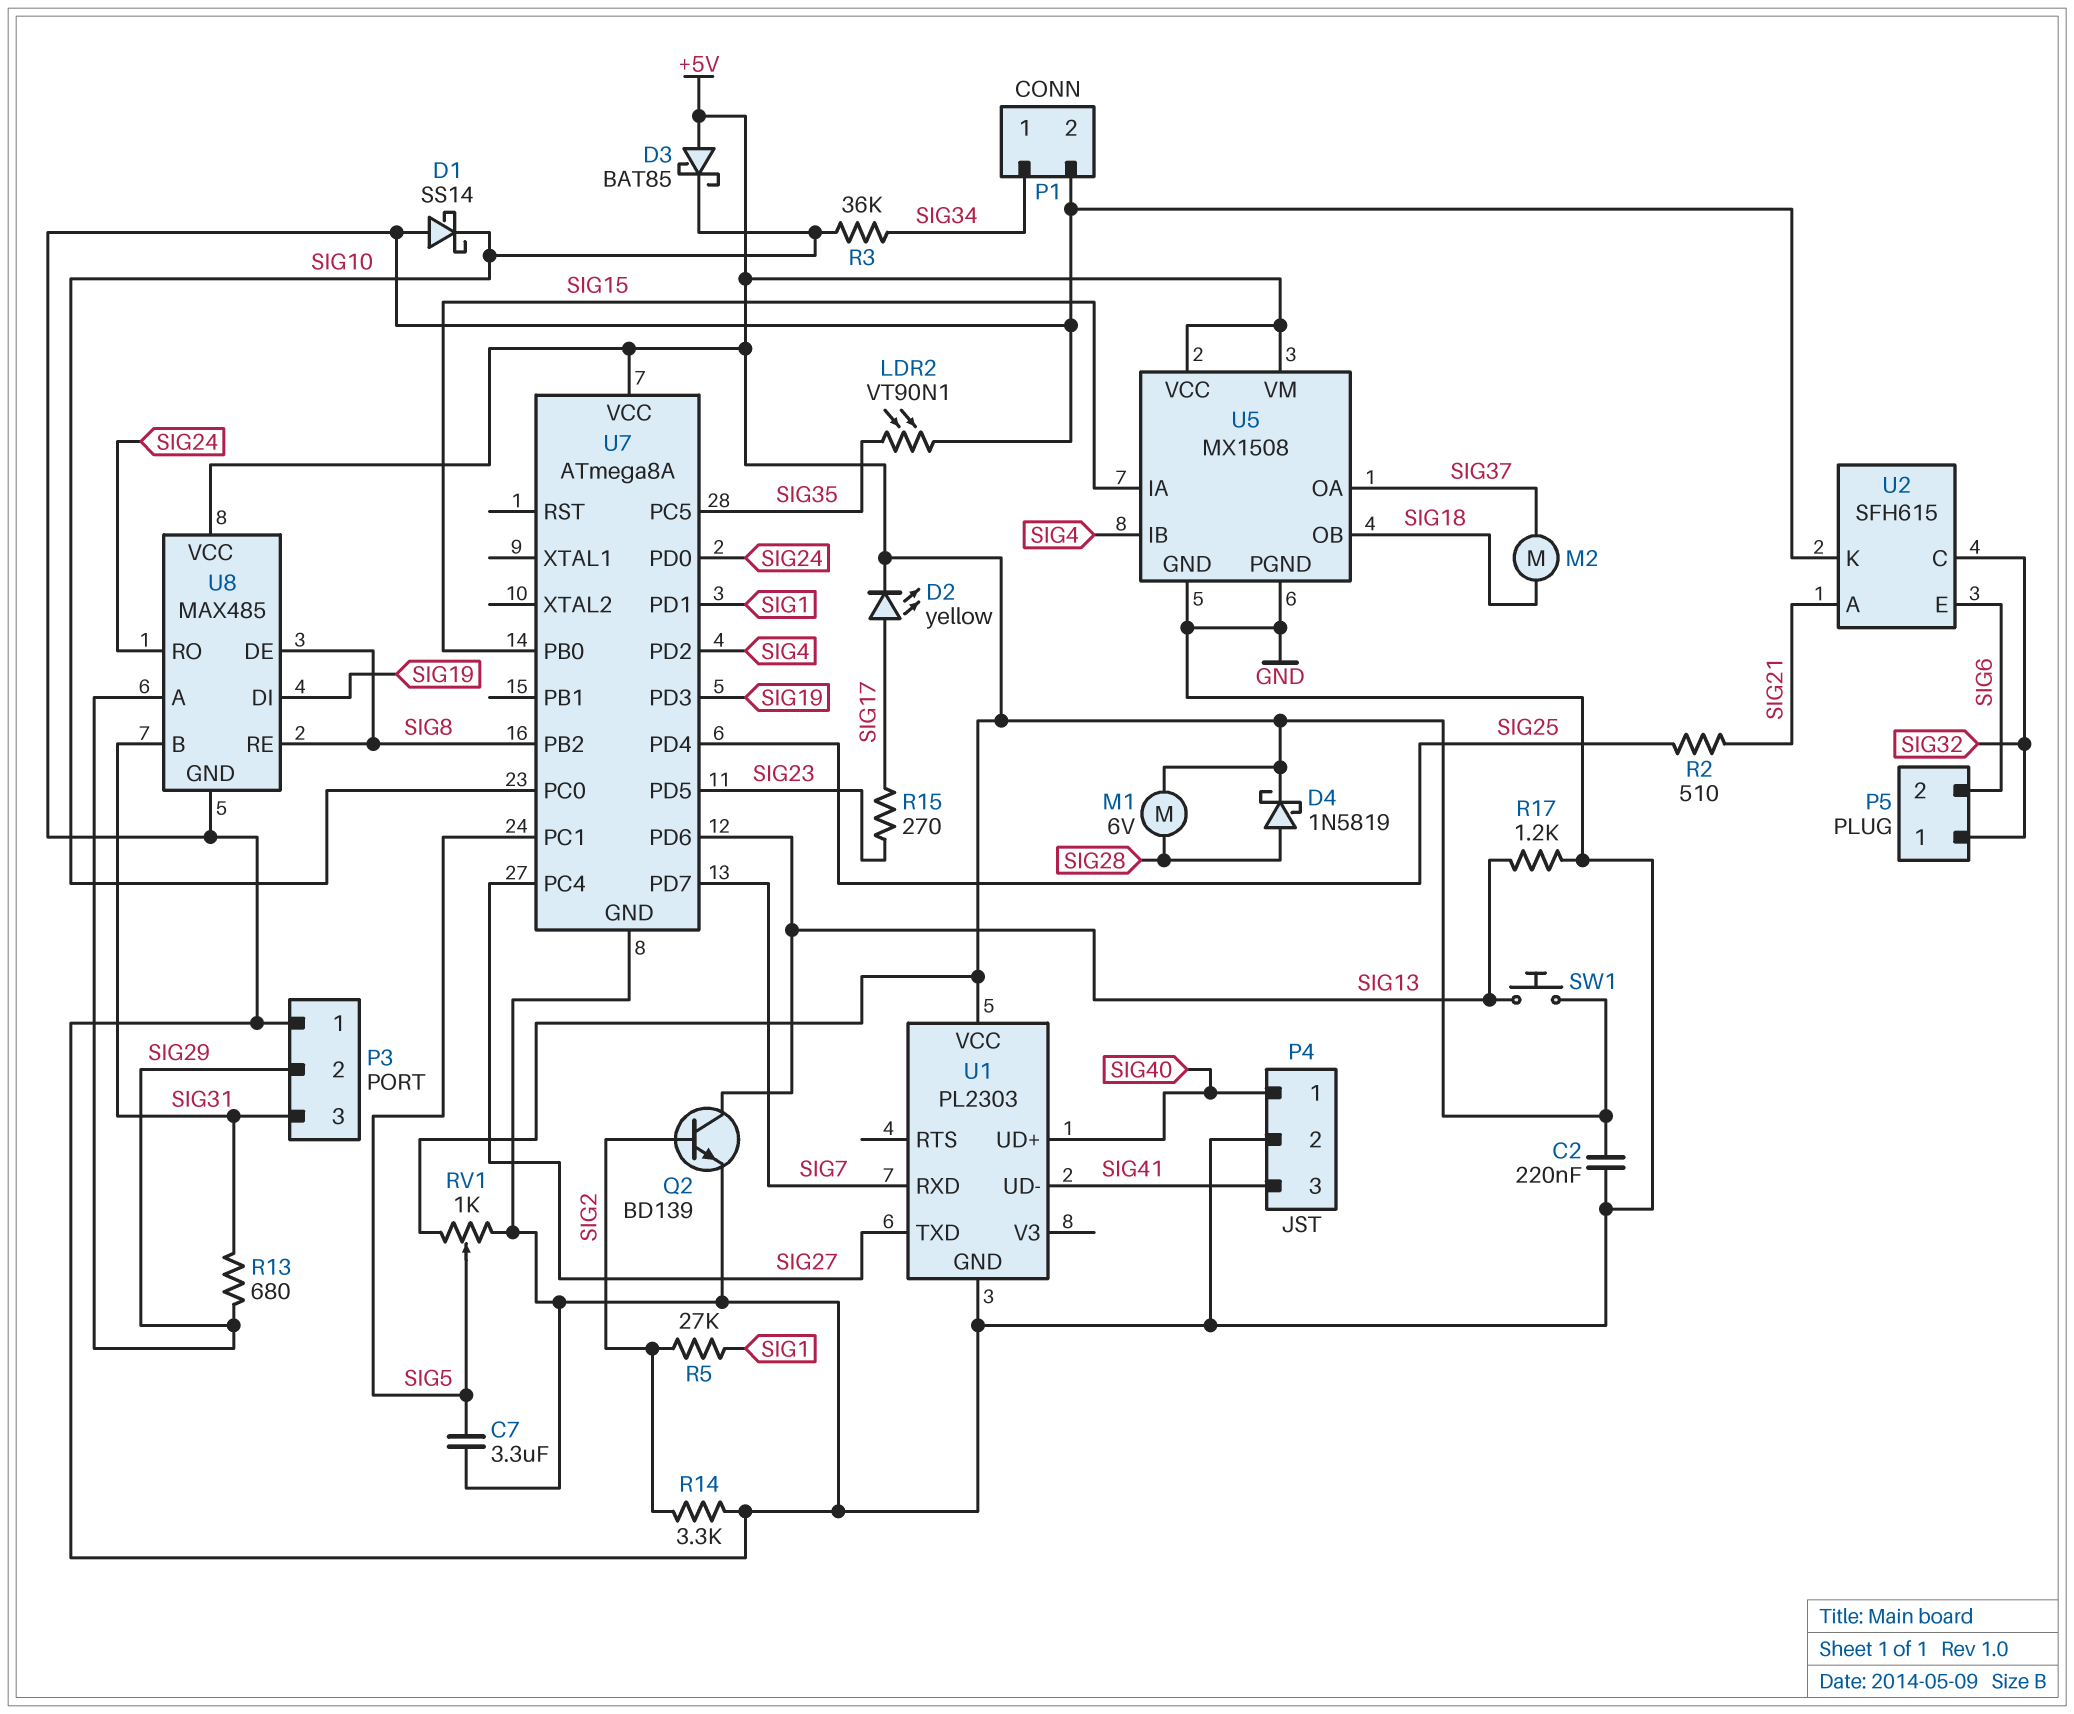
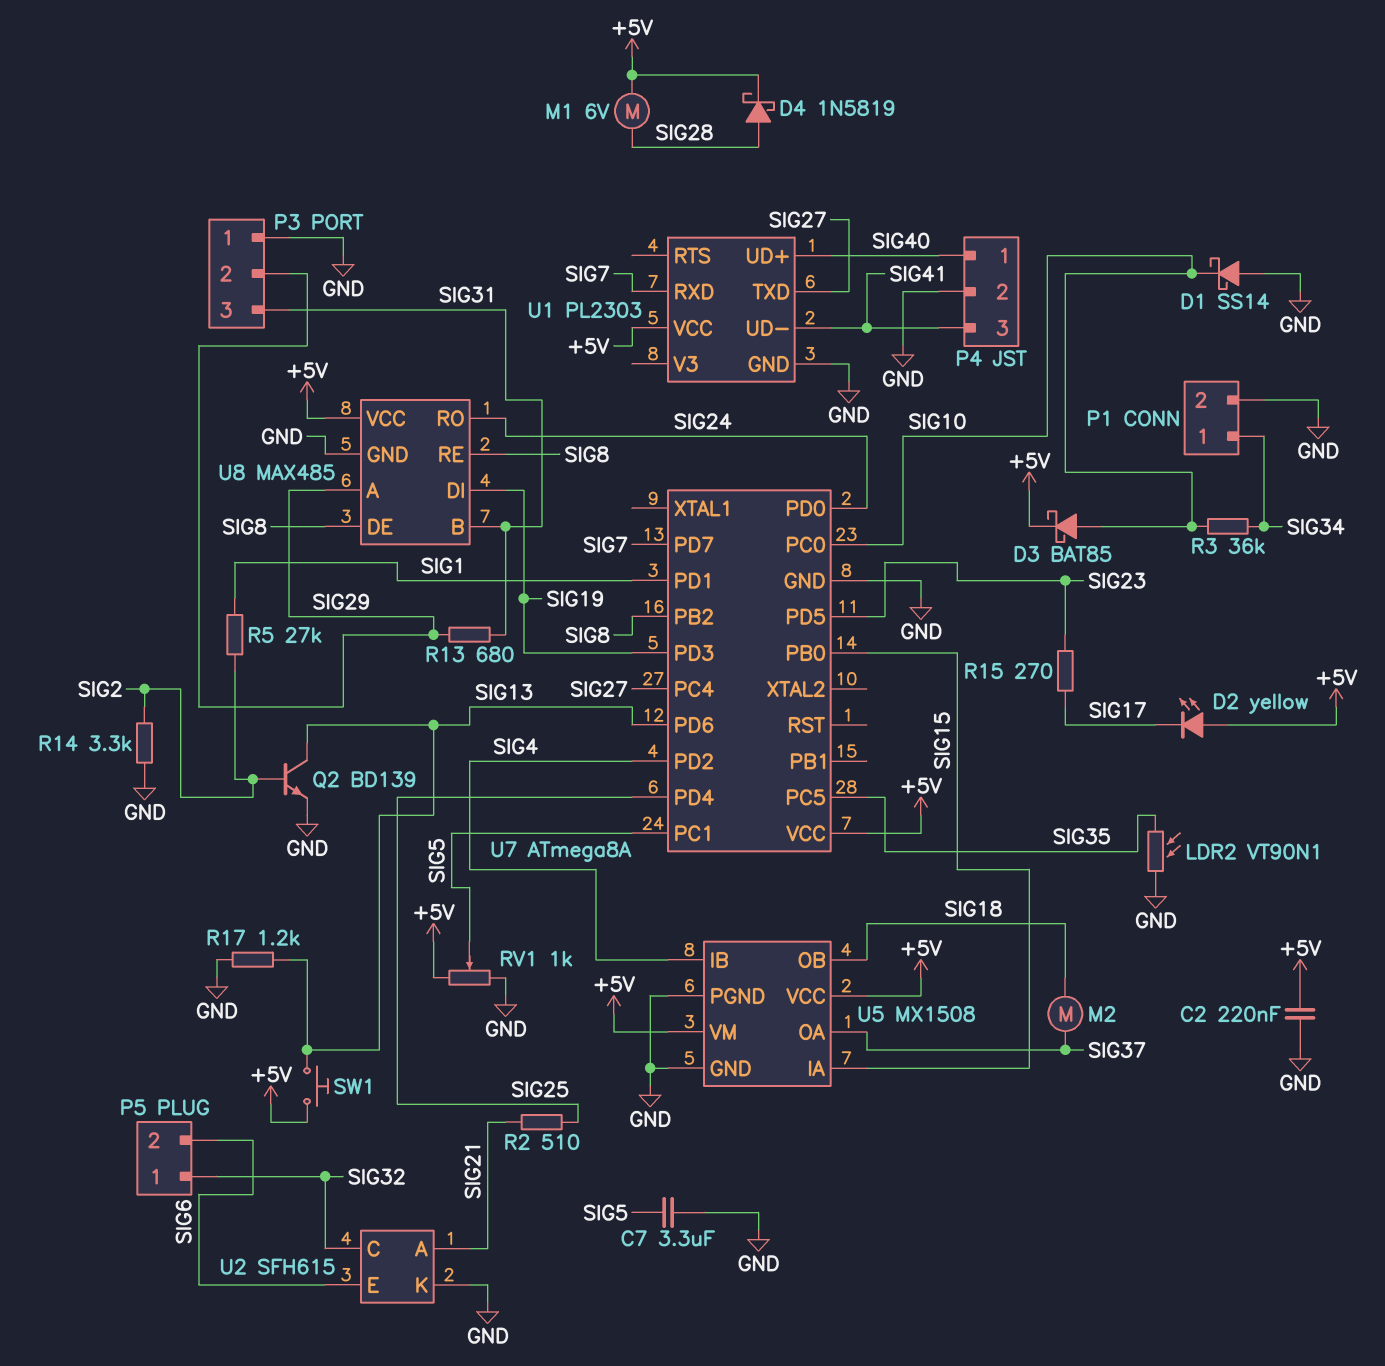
D2: LED yellow (A SIG17, K +5V) -> LED yellow (A +5V, K SIG17)
D3: schottky BAT85 (A +5V, K SIG10) -> schottky BAT85 (A SIG10, K +5V)

